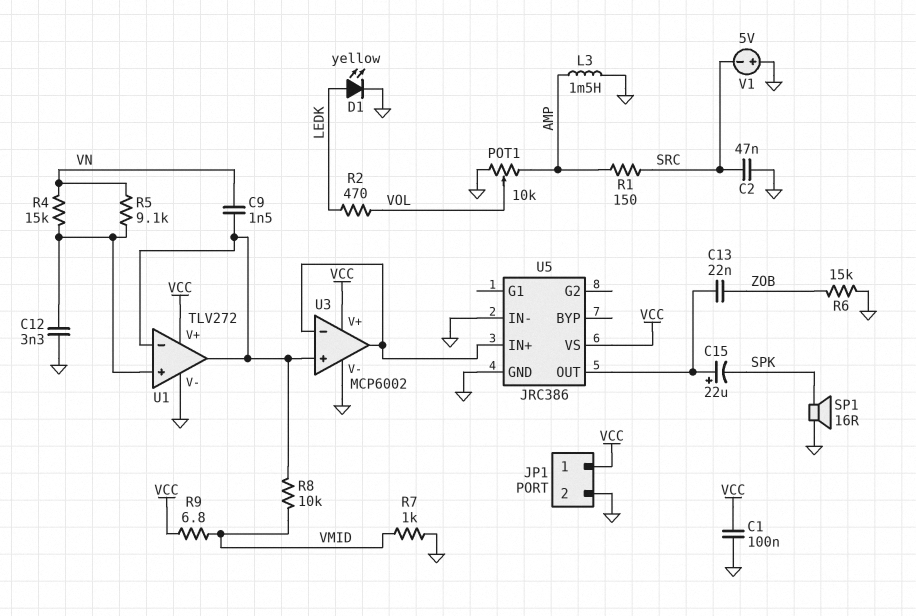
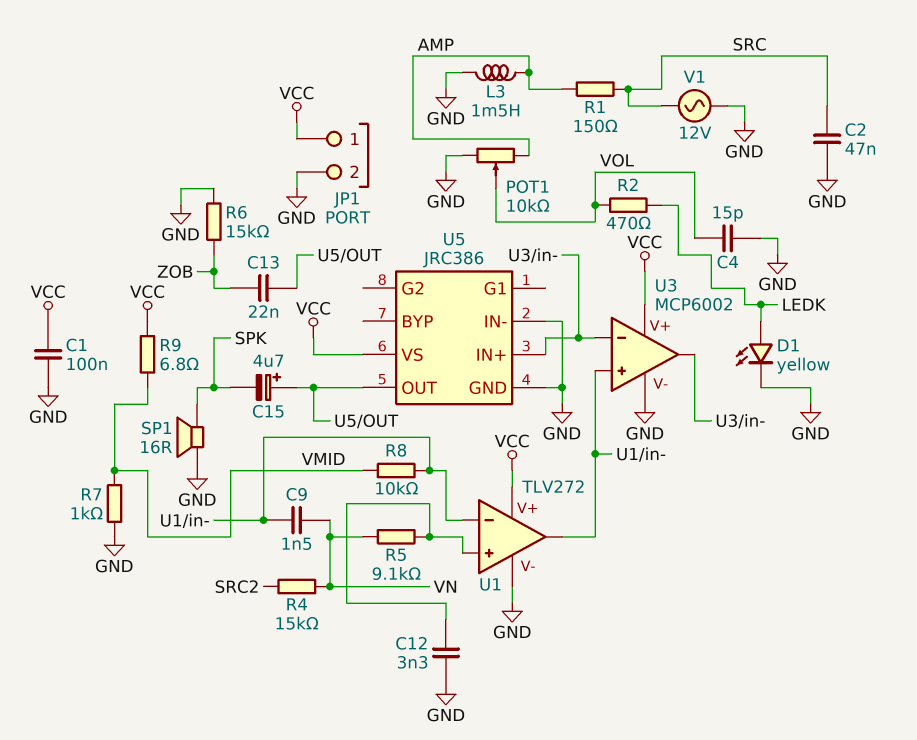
C4: none -> 15pF (GND, VOL)
C15: 22uF (plus U5/OUT, minus SPK) -> 4.7uF (plus U5/OUT, minus SPK)
R4: 15k (U1/in+, VN) -> 15k (SRC2, VN)
V1: 5V (plus GND, minus SRC) -> AC 12V (GND, SRC)

